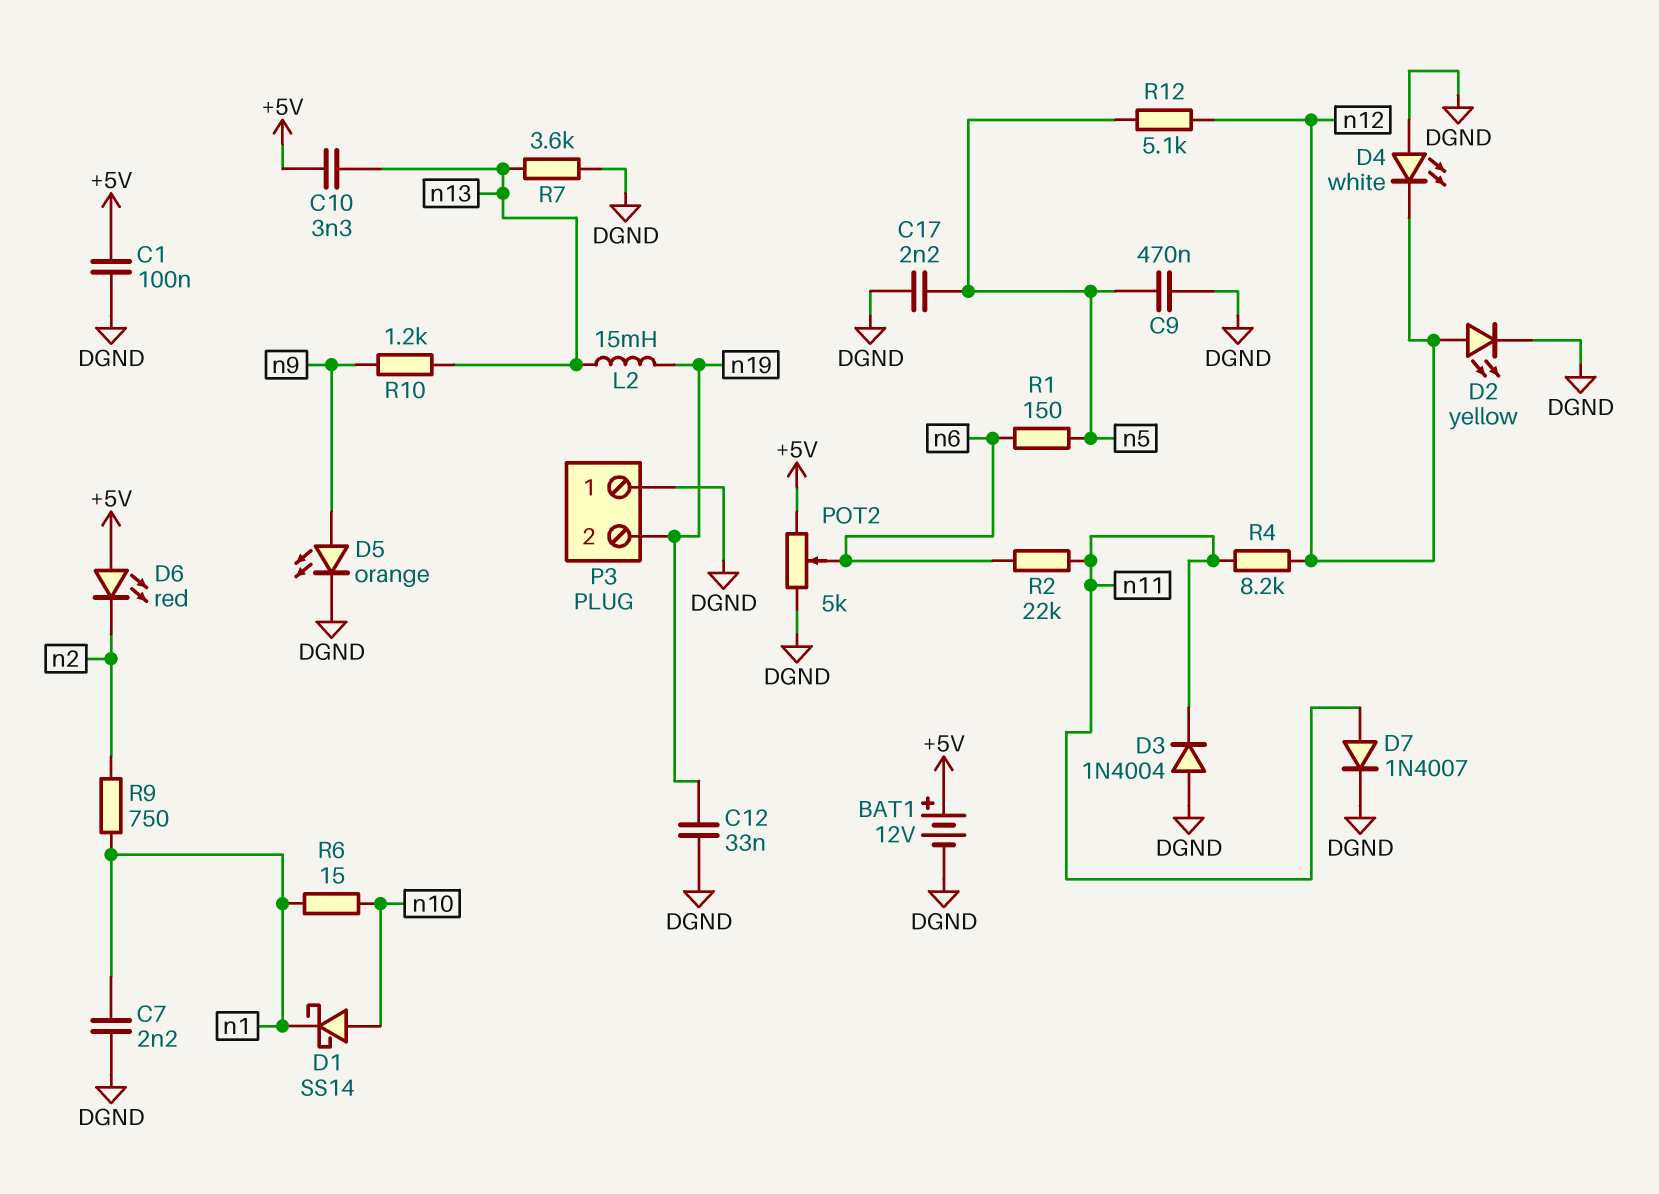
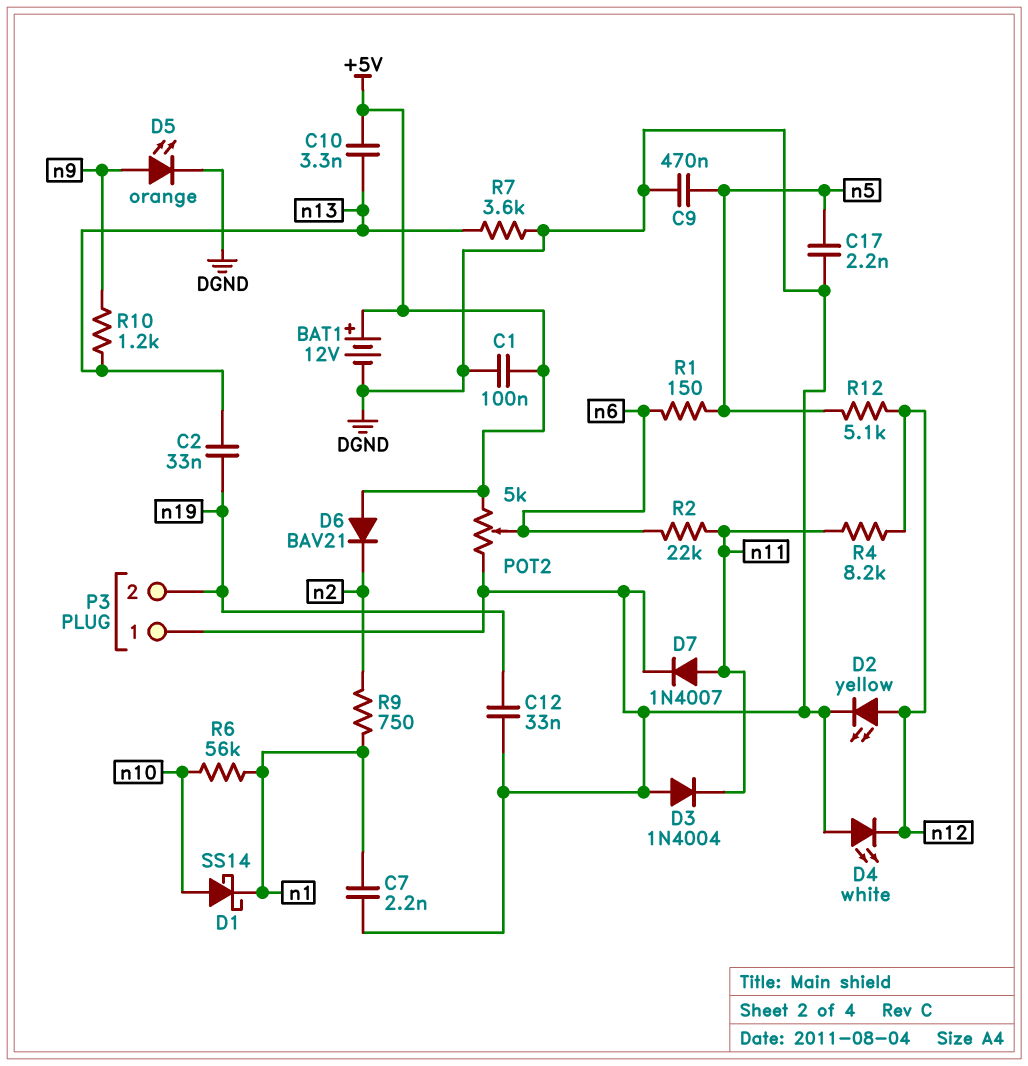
C2: none -> 33nF (n13, n19)
D6: LED red (A +5V, K n2) -> diode BAV21 (A +5V, K n2)
L2: 15mH (n13, n19) -> none
R6: 15 (n1, n10) -> 56k (n1, n10)

